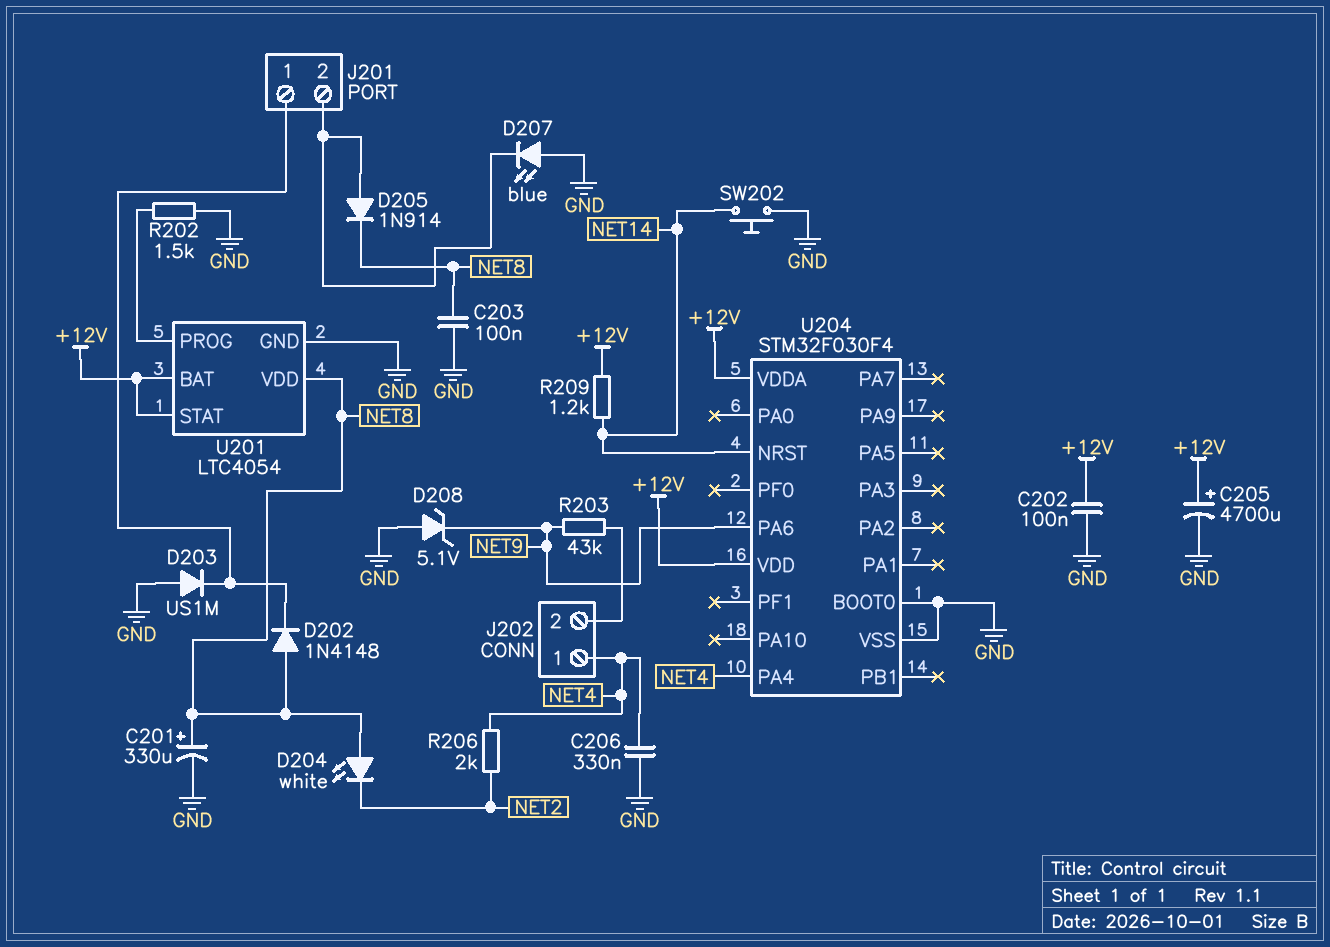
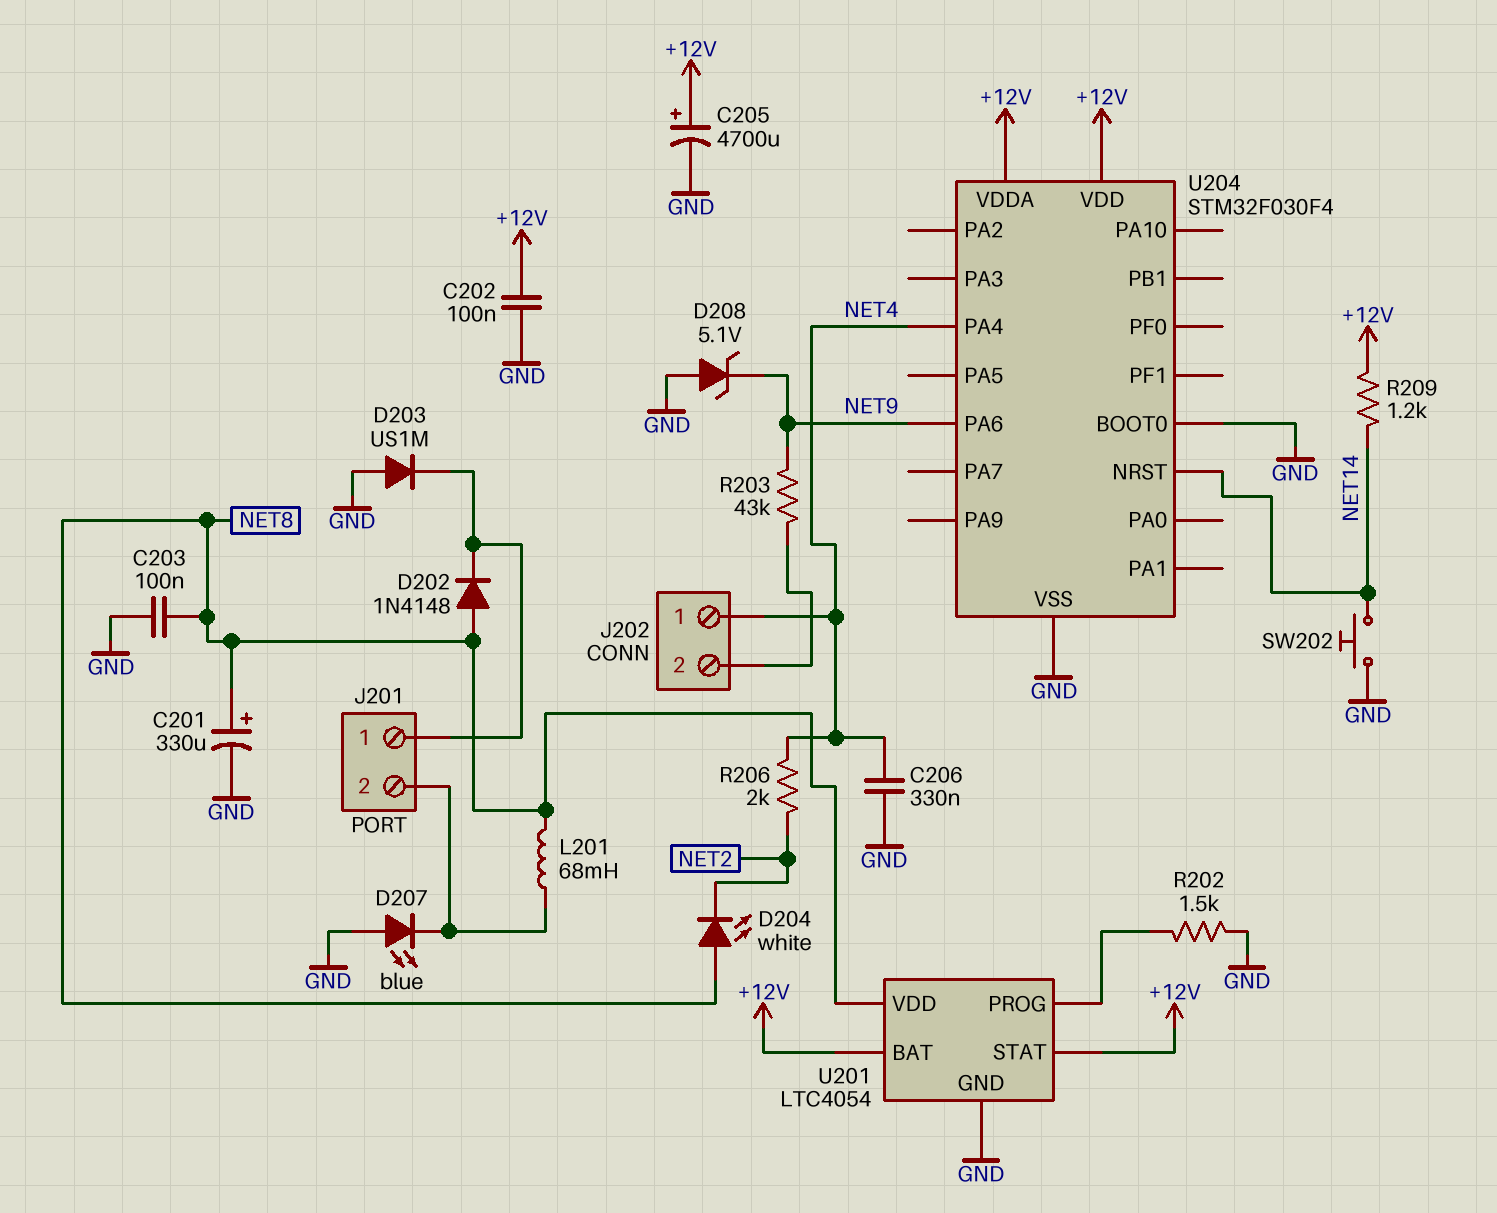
D205: diode 1N914 (A J201/2, K NET8) -> none
L201: none -> 68mH (J201/2, NET8)

